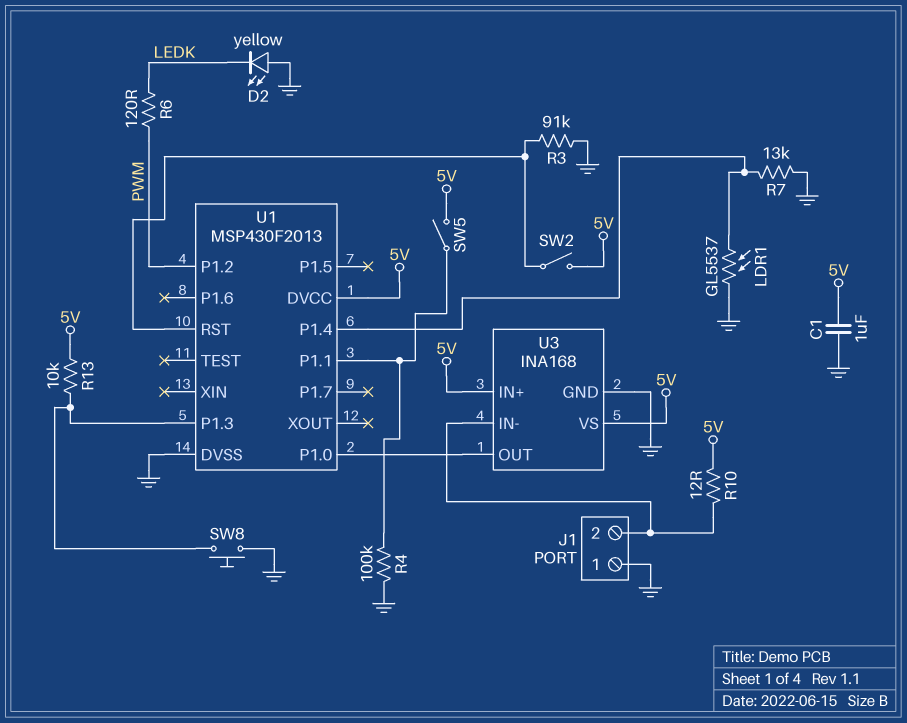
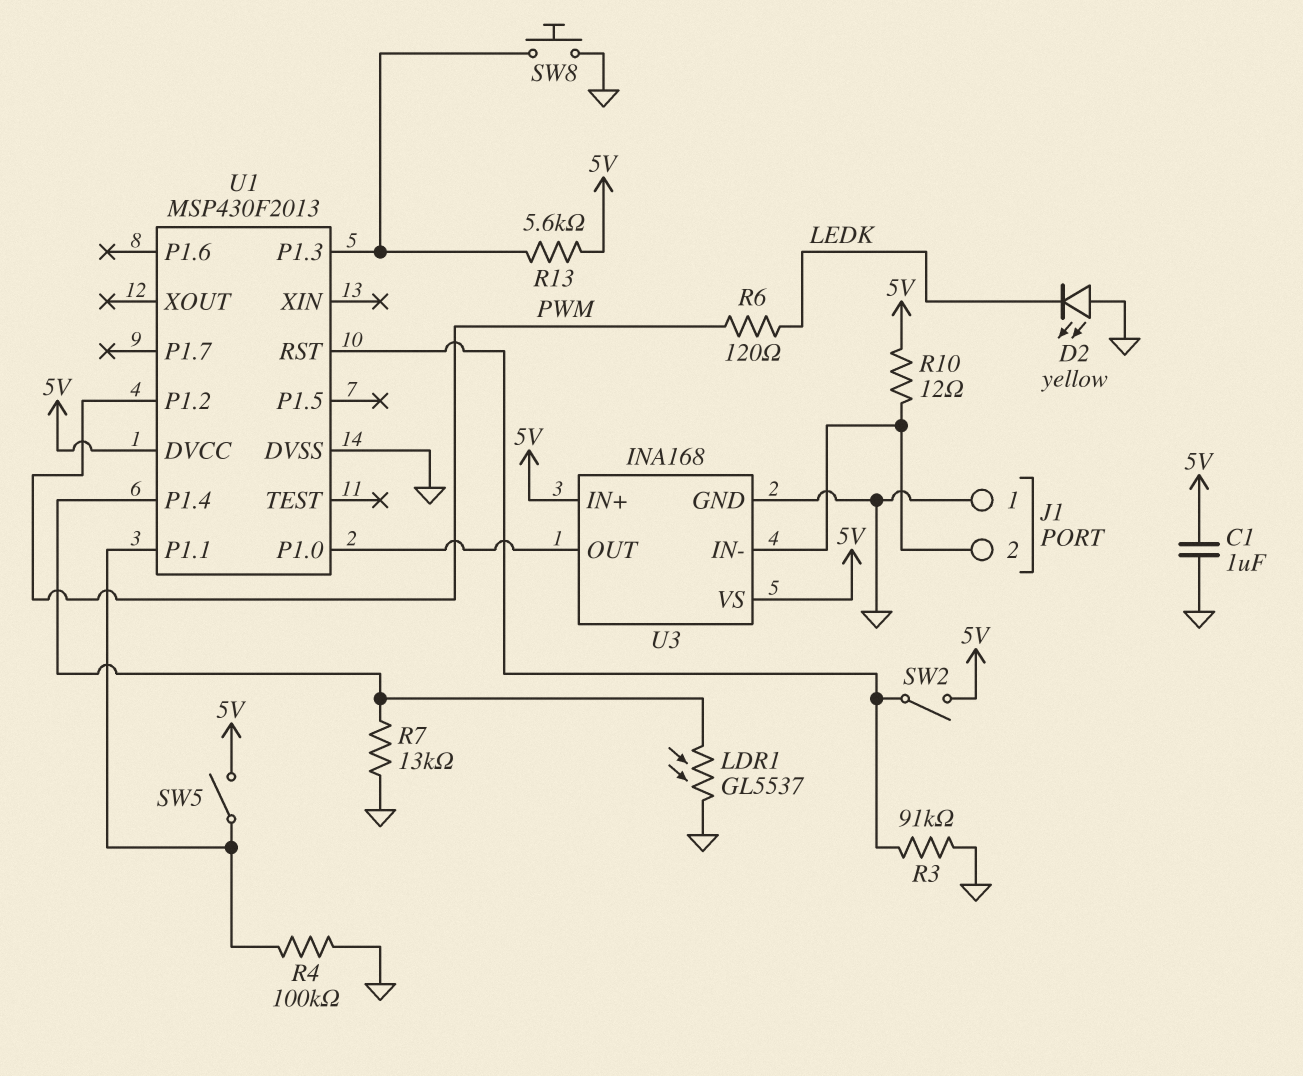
R13: 10k (5V, U1/P1.3) -> 5.6k (5V, U1/P1.3)

